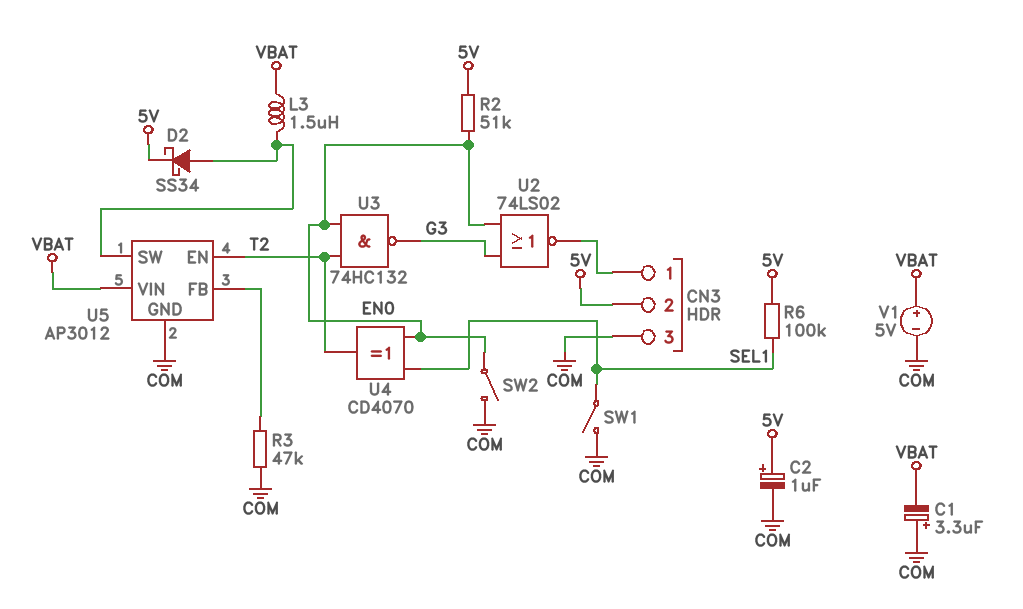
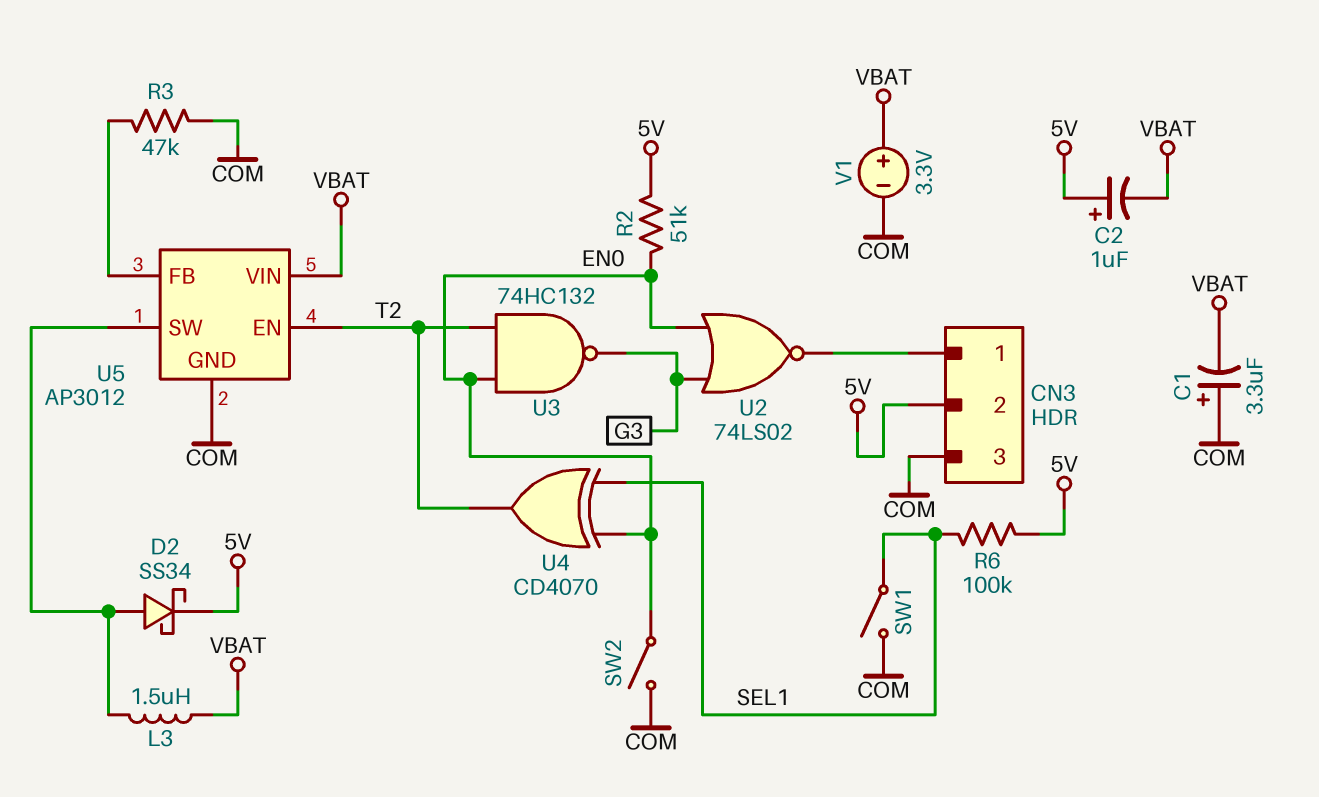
C2: 1uF (plus 5V, minus COM) -> 1uF (plus 5V, minus VBAT)
V1: 5V (plus VBAT, minus COM) -> 3.3V (plus VBAT, minus COM)

